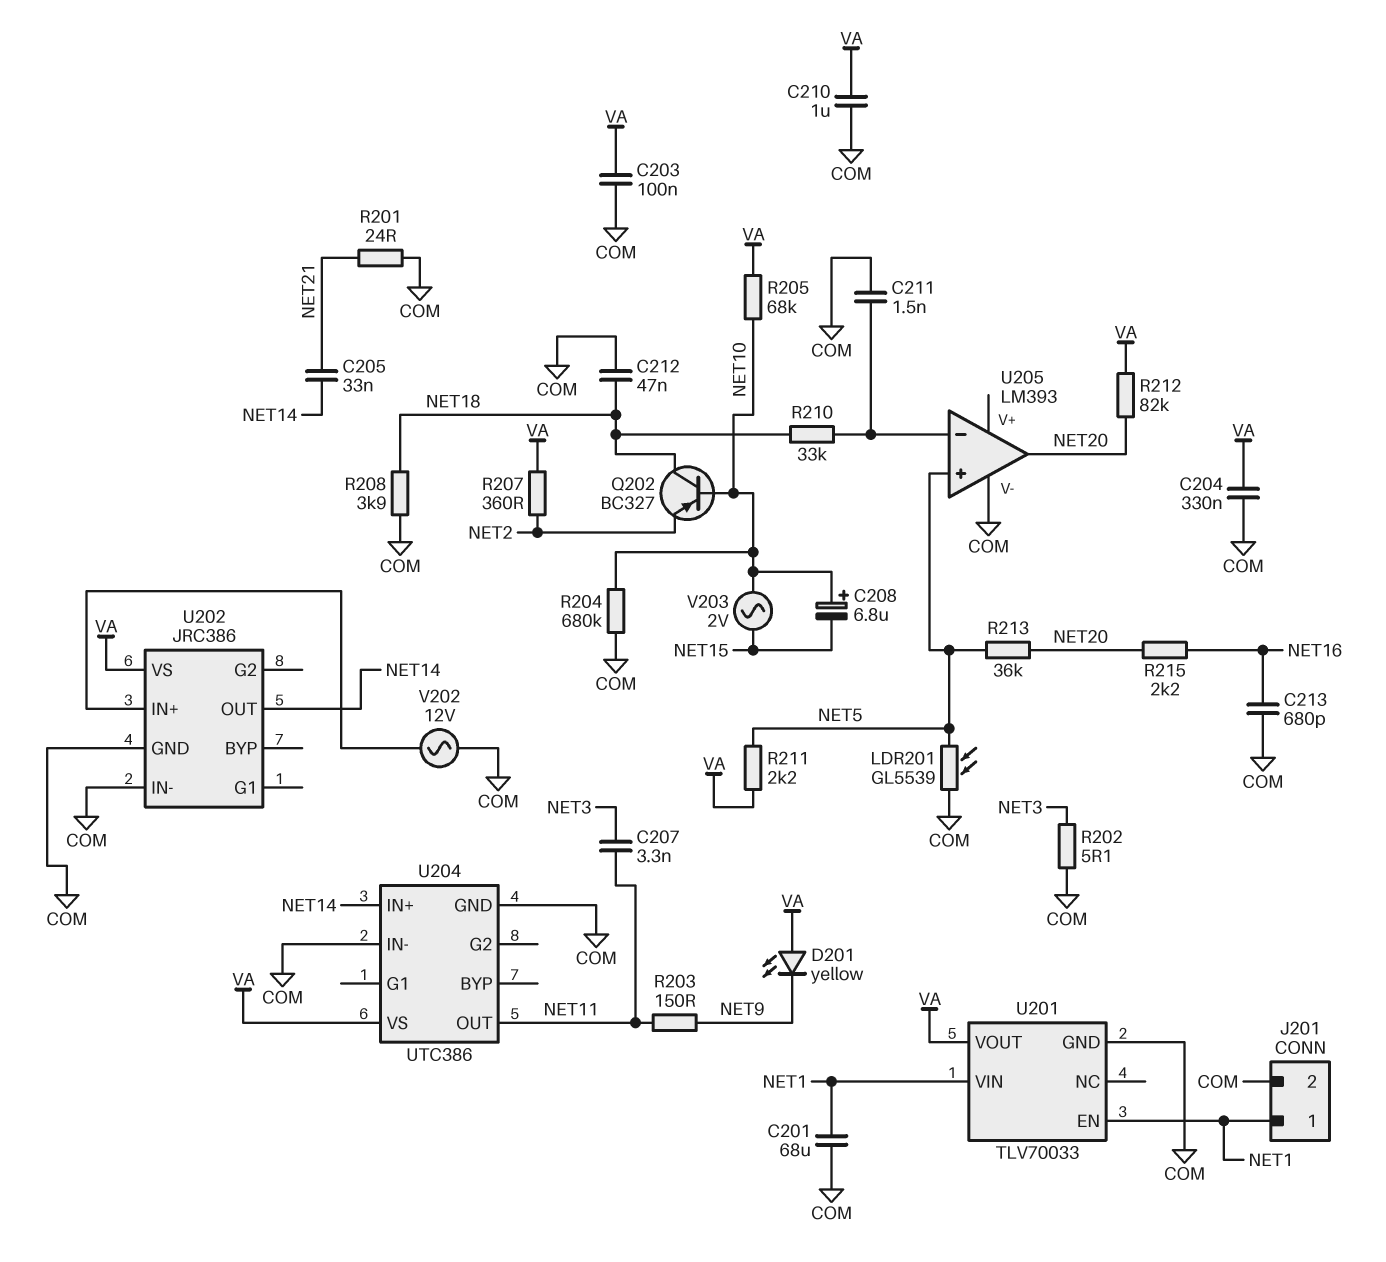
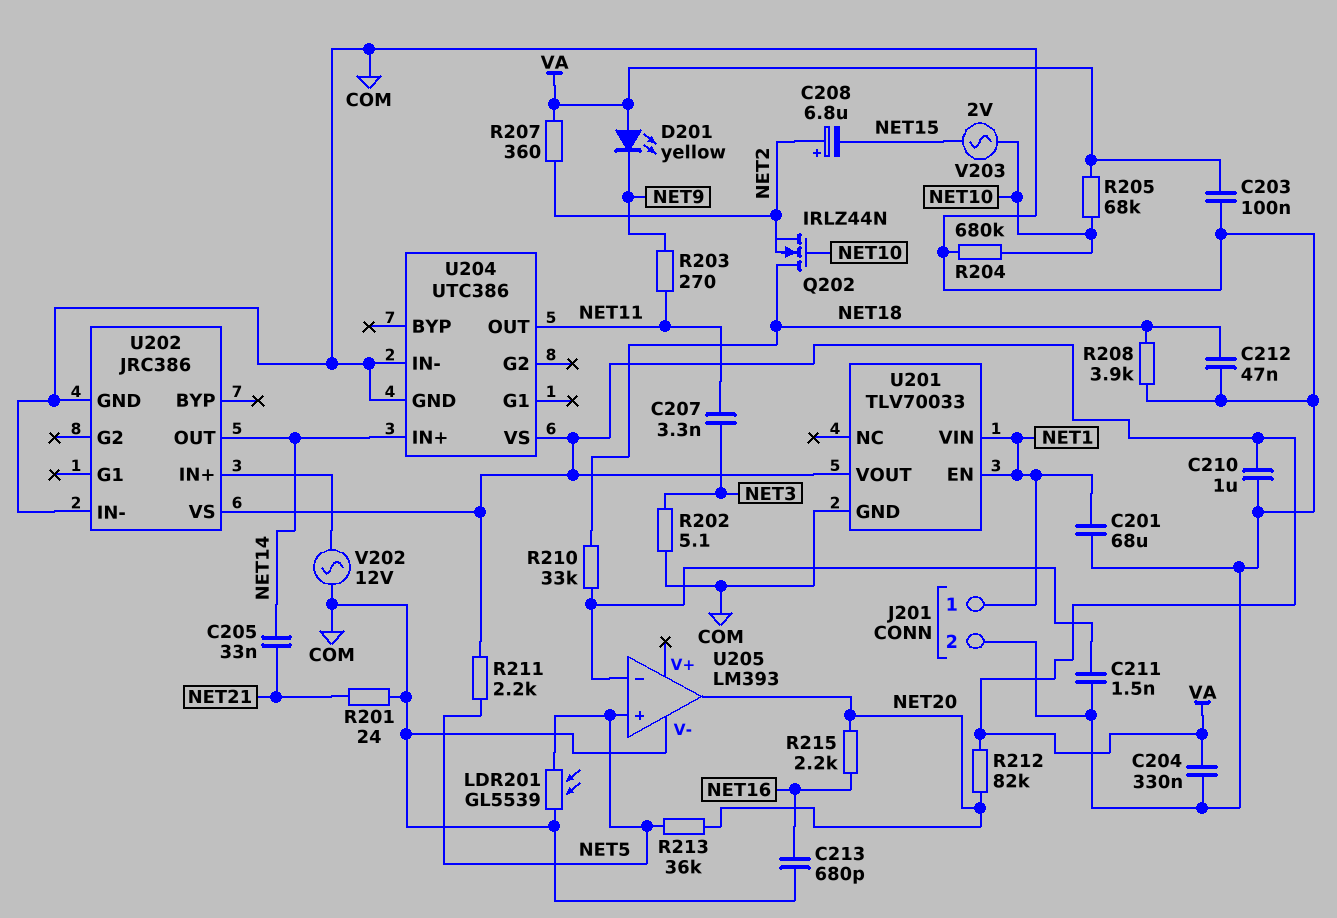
C208: 6.8uF (plus NET10, minus NET15) -> 6.8uF (plus NET2, minus NET15)
Q202: PNP BC327 (B NET10, C NET18, E NET2) -> NMOS IRLZ44N (G NET10, D NET18, S NET2)
R203: 150 (NET9, NET11) -> 270 (NET9, NET11)

